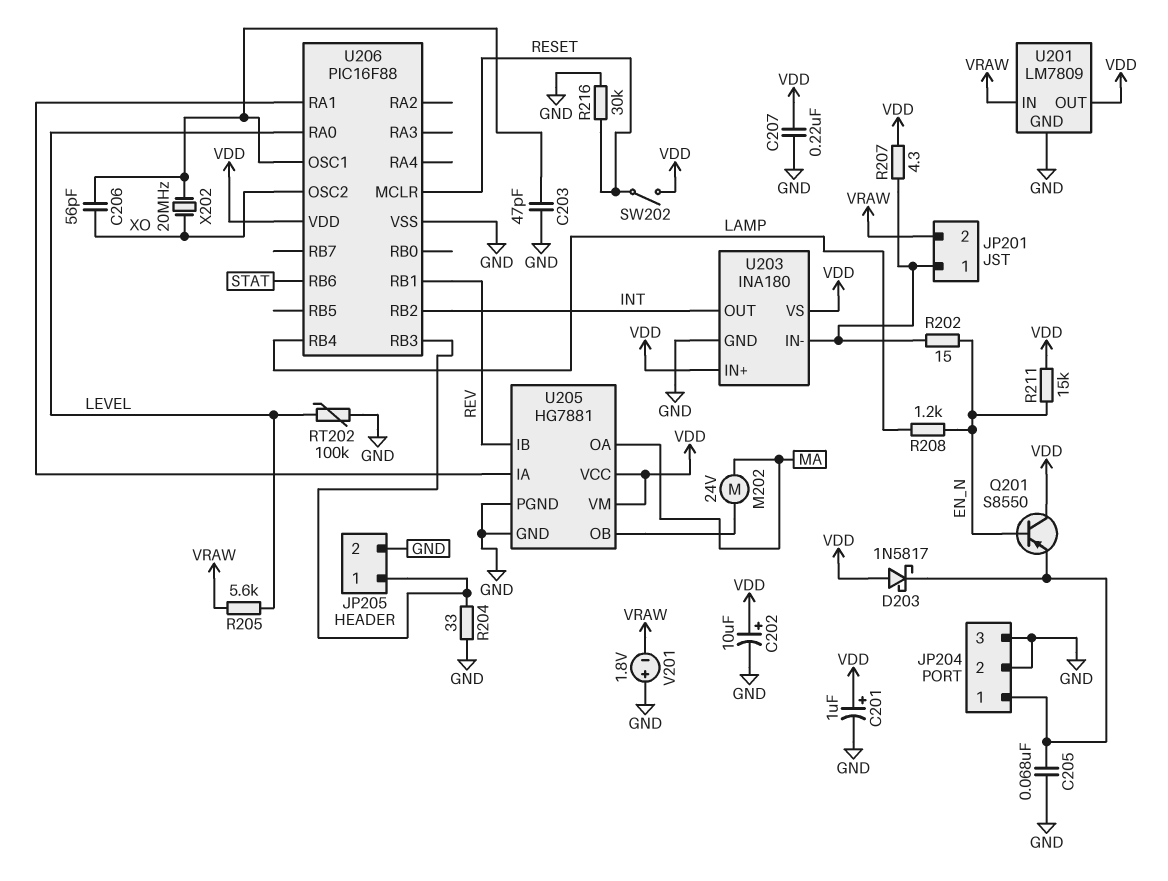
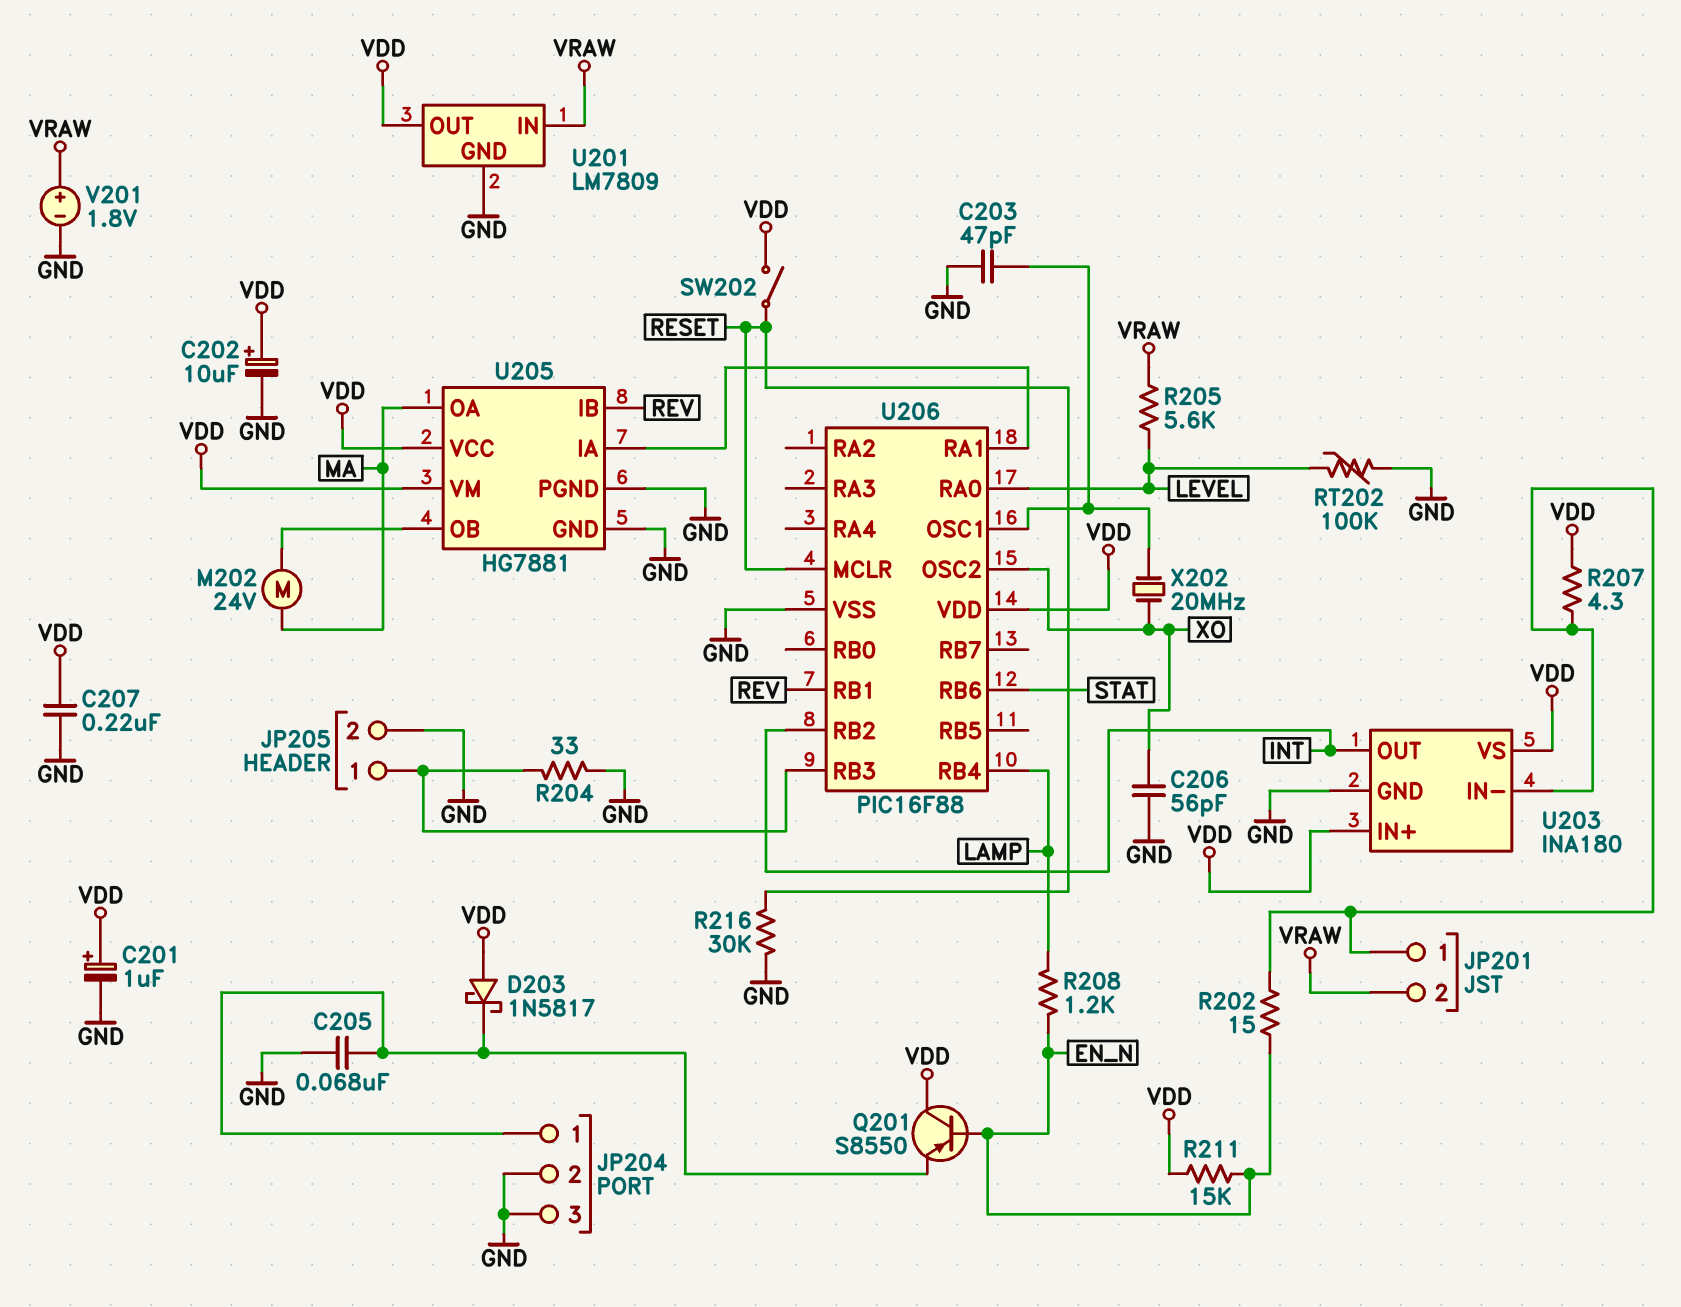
C206: 56pF (U206/OSC1, XO) -> 56pF (GND, XO)
V201: 1.8V (plus GND, minus VRAW) -> 1.8V (plus VRAW, minus GND)

